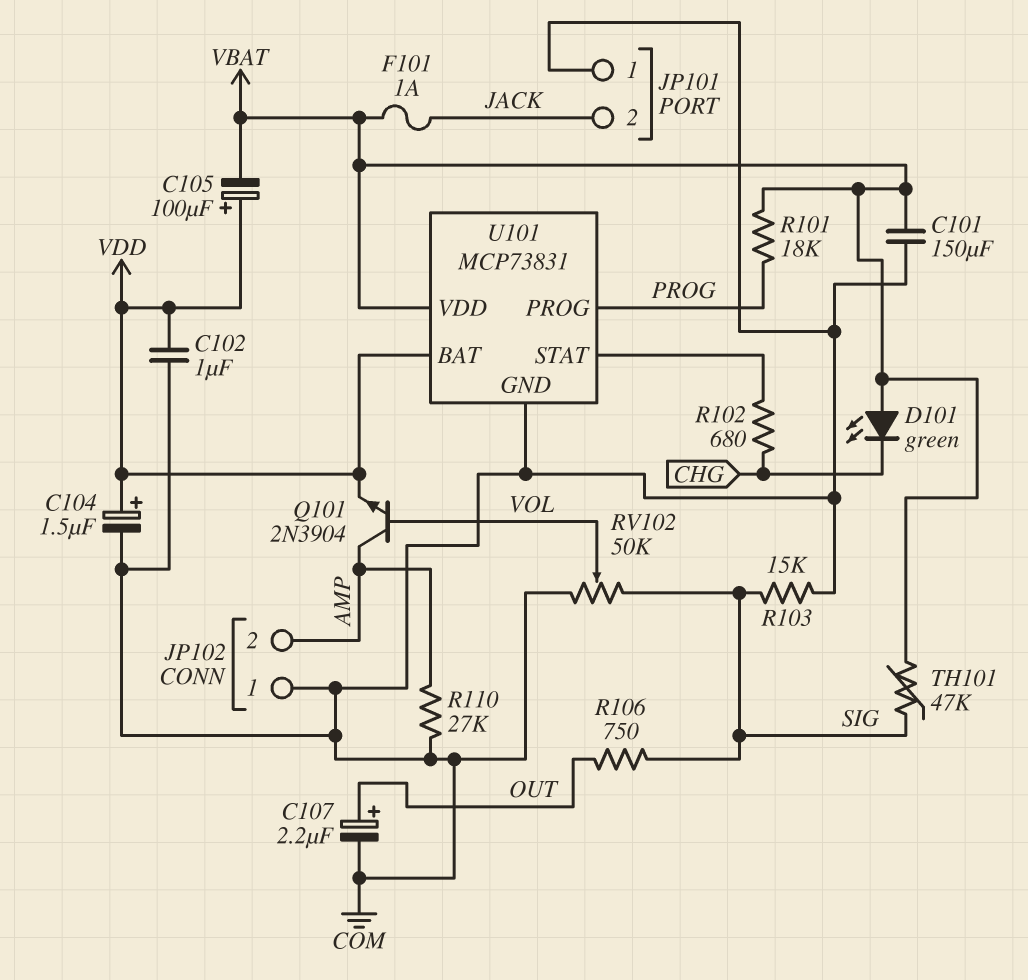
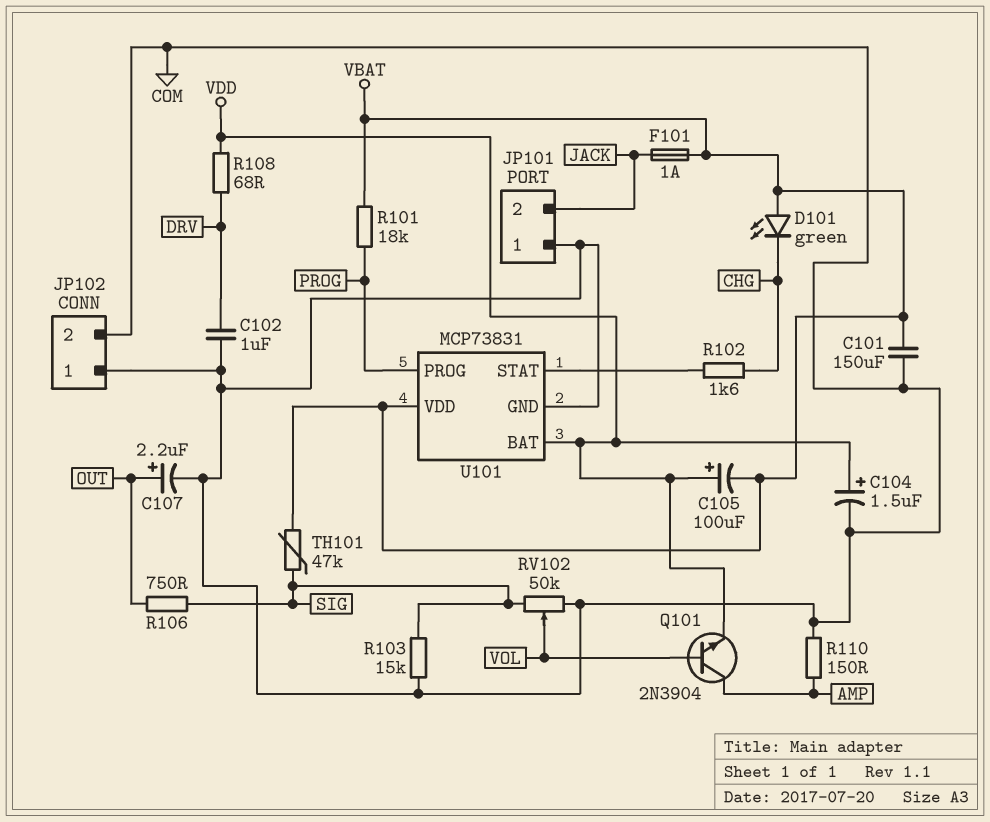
C102: 1uF (COM, VDD) -> 1uF (COM, DRV)
JP102 pin 2: AMP -> COM
R102: 680 (CHG, U101/STAT) -> 1.6k (CHG, U101/STAT)
R108: none -> 68 (DRV, VDD)
R110: 27k (AMP, COM) -> 150 (AMP, COM)

